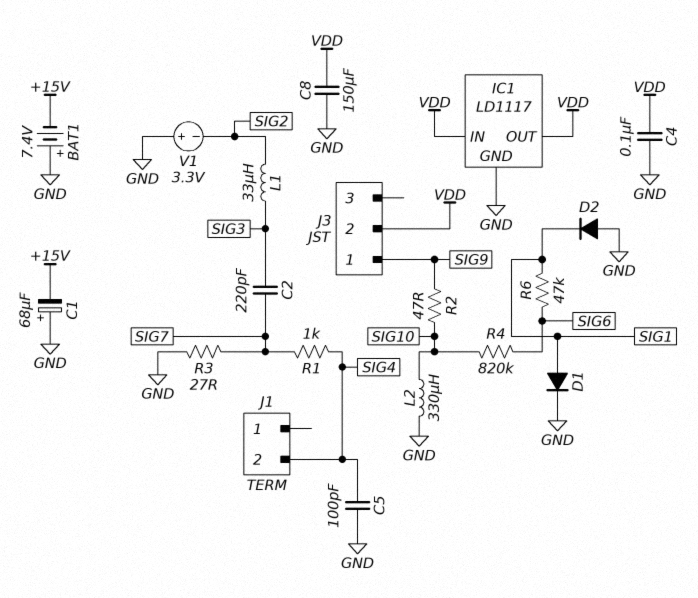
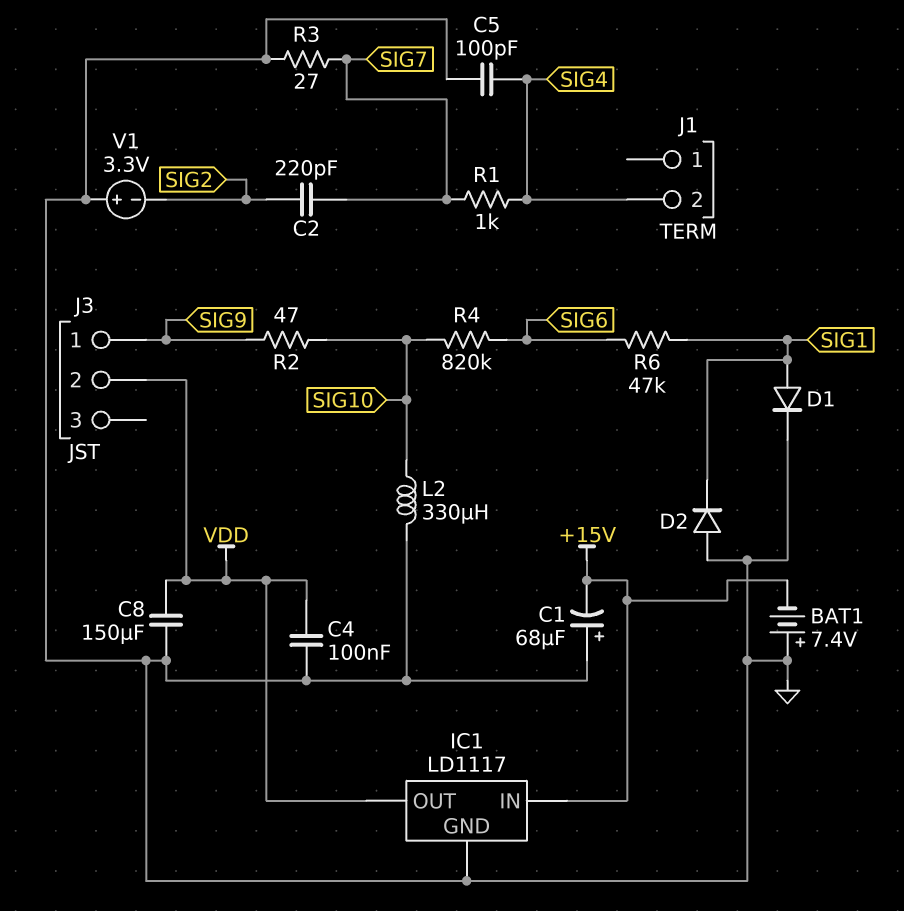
C2: 220pF (SIG3, SIG7) -> 220pF (SIG2, SIG7)
IC1 pin IN: VDD -> +15V
L1: 33uH (SIG2, SIG3) -> none

